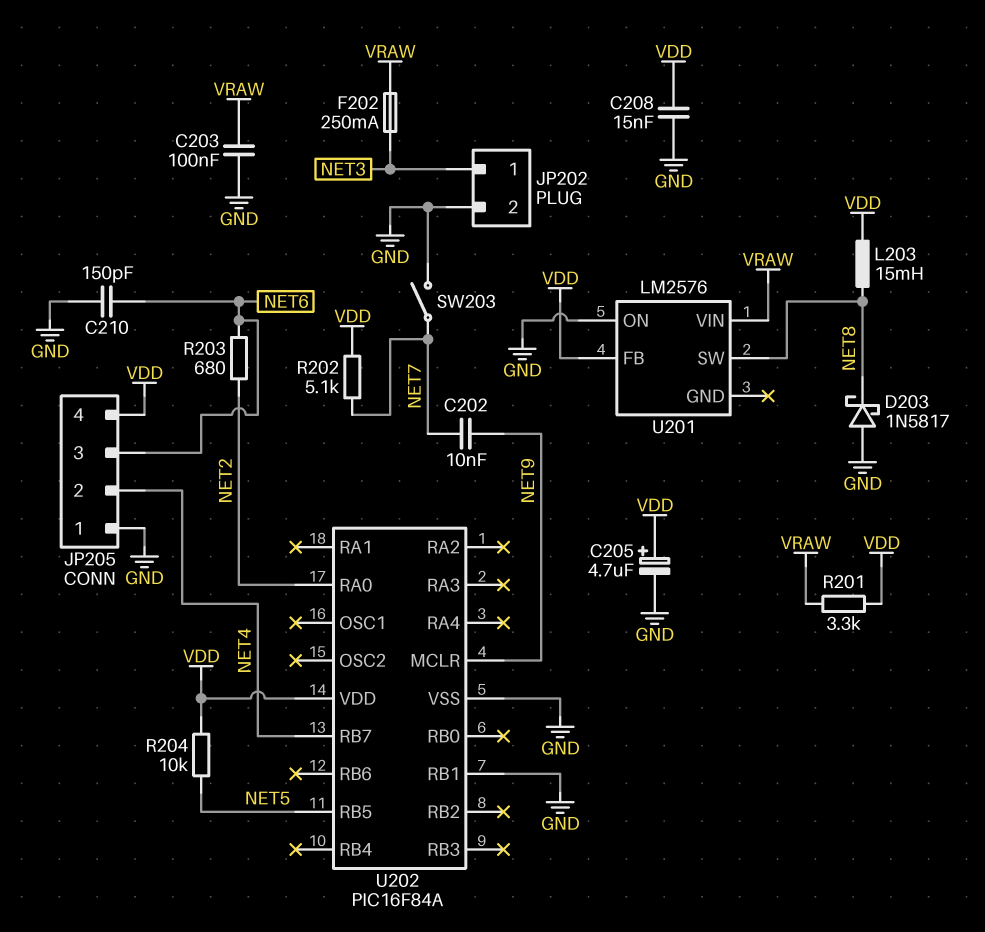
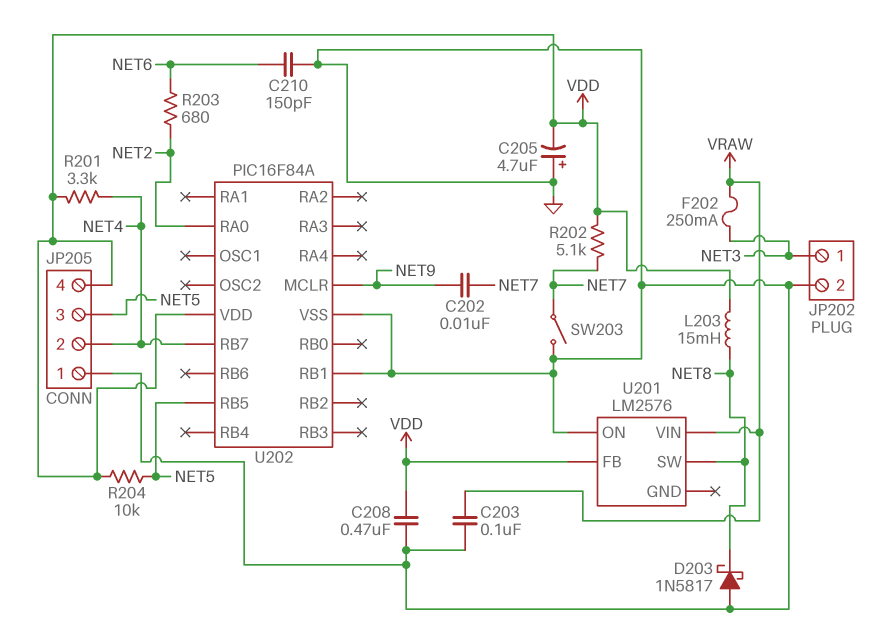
C205: 4.7uF (plus VDD, minus GND) -> 4.7uF (plus GND, minus VDD)
C208: 15nF (GND, VDD) -> 470nF (GND, VDD)
JP205 pin 3: NET6 -> NET5
R201: 3.3k (VDD, VRAW) -> 3.3k (NET4, VDD)

